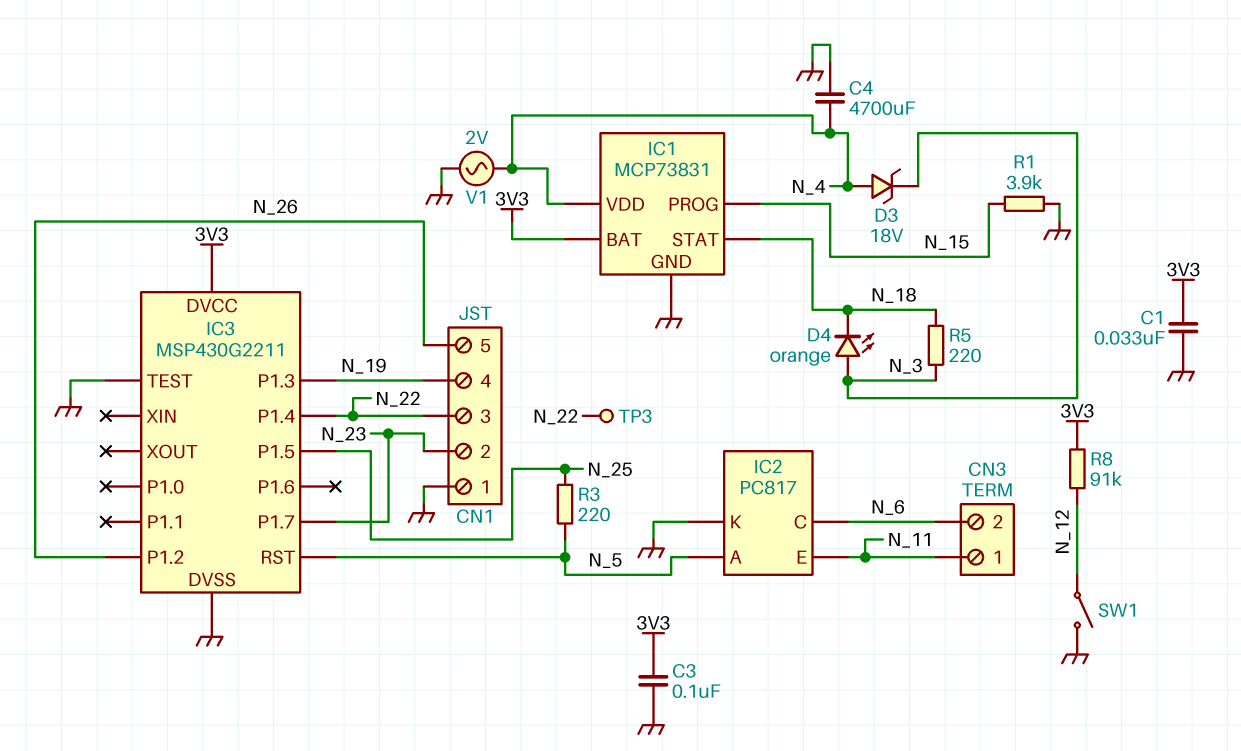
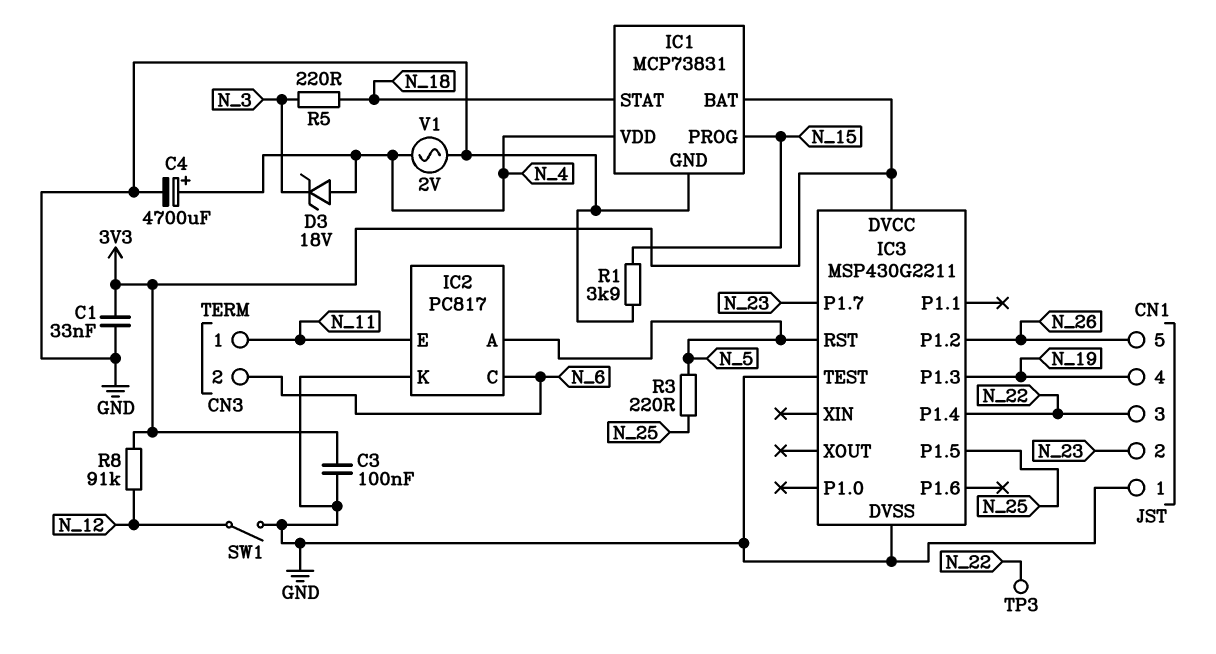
C4: 4700uF (GND, N_4) -> 4700uF (plus N_4, minus GND)
D4: LED orange (A N_3, K N_18) -> none

